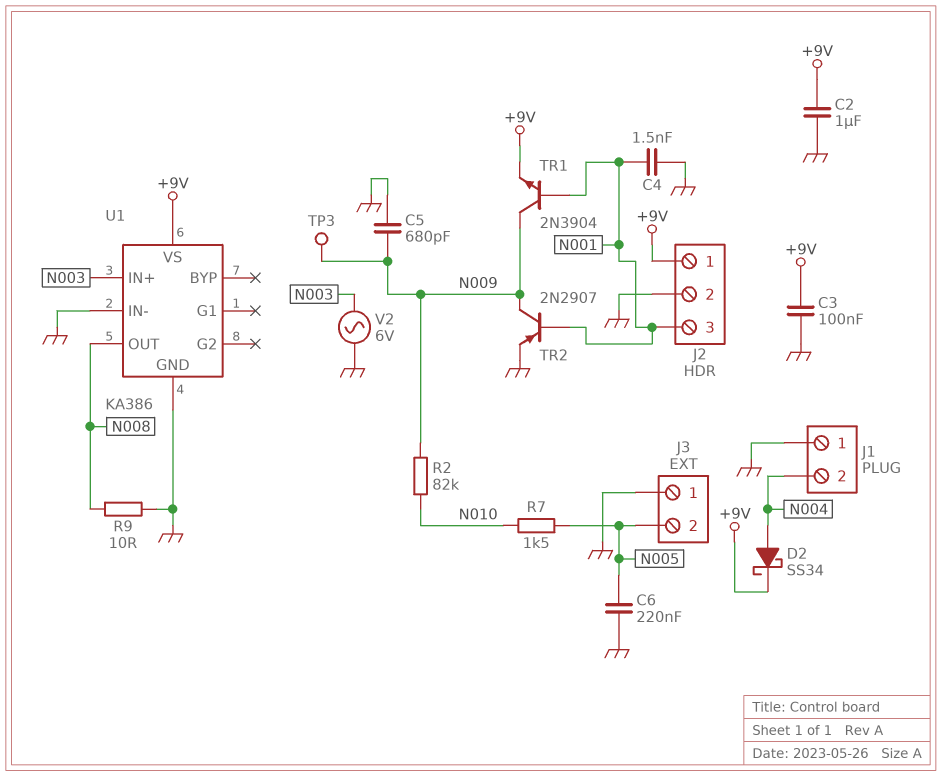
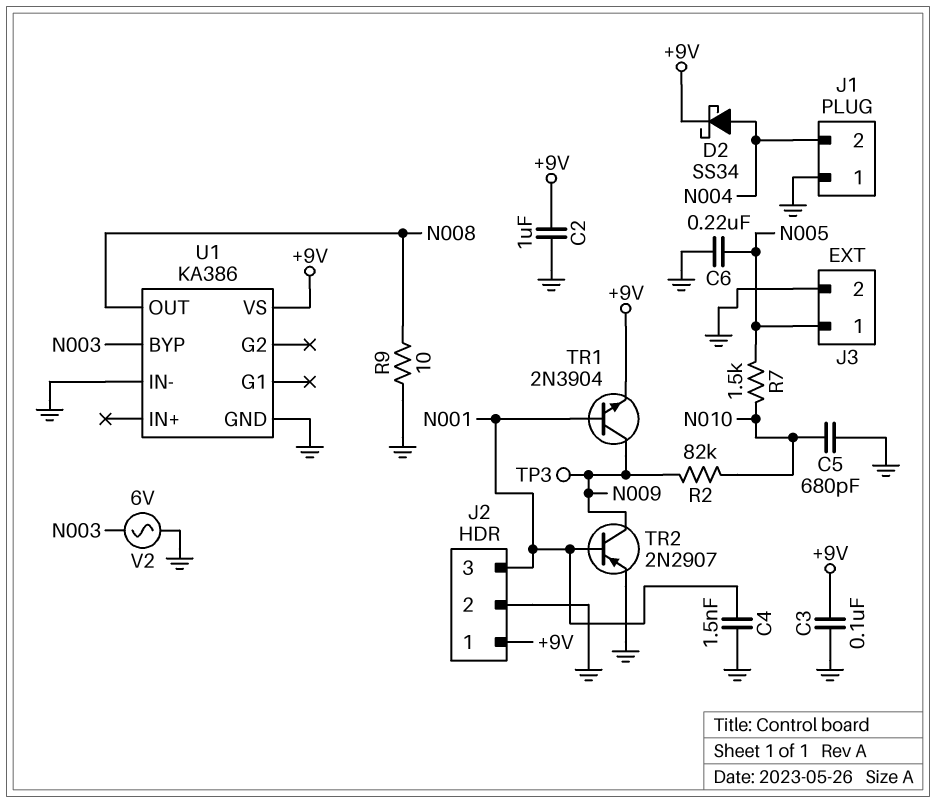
C5: 680pF (GND, N009) -> 680pF (GND, N010)
J3 pin 1: GND -> N005
J3 pin 2: N005 -> GND
U1 pin BYP: none -> N003
U1 pin IN+: N003 -> none

